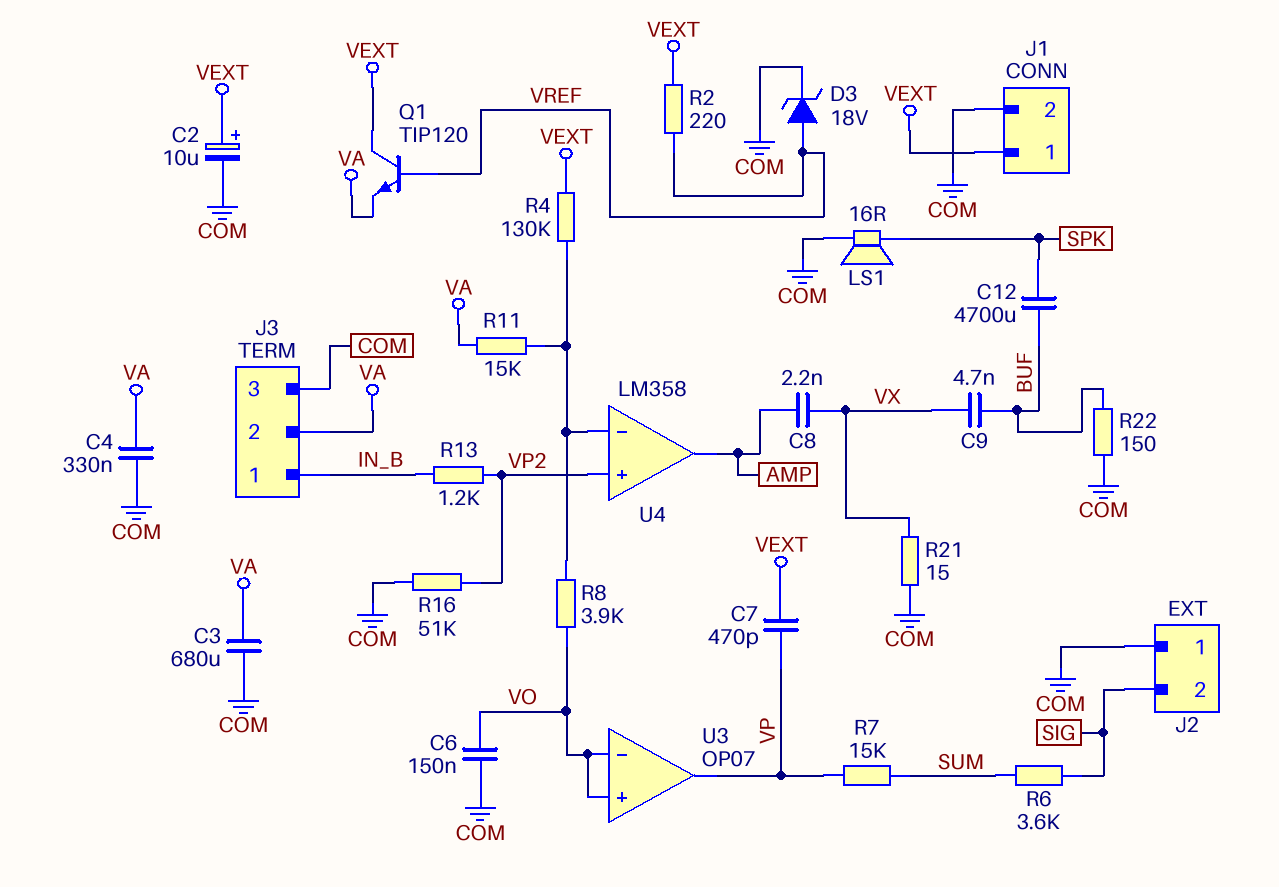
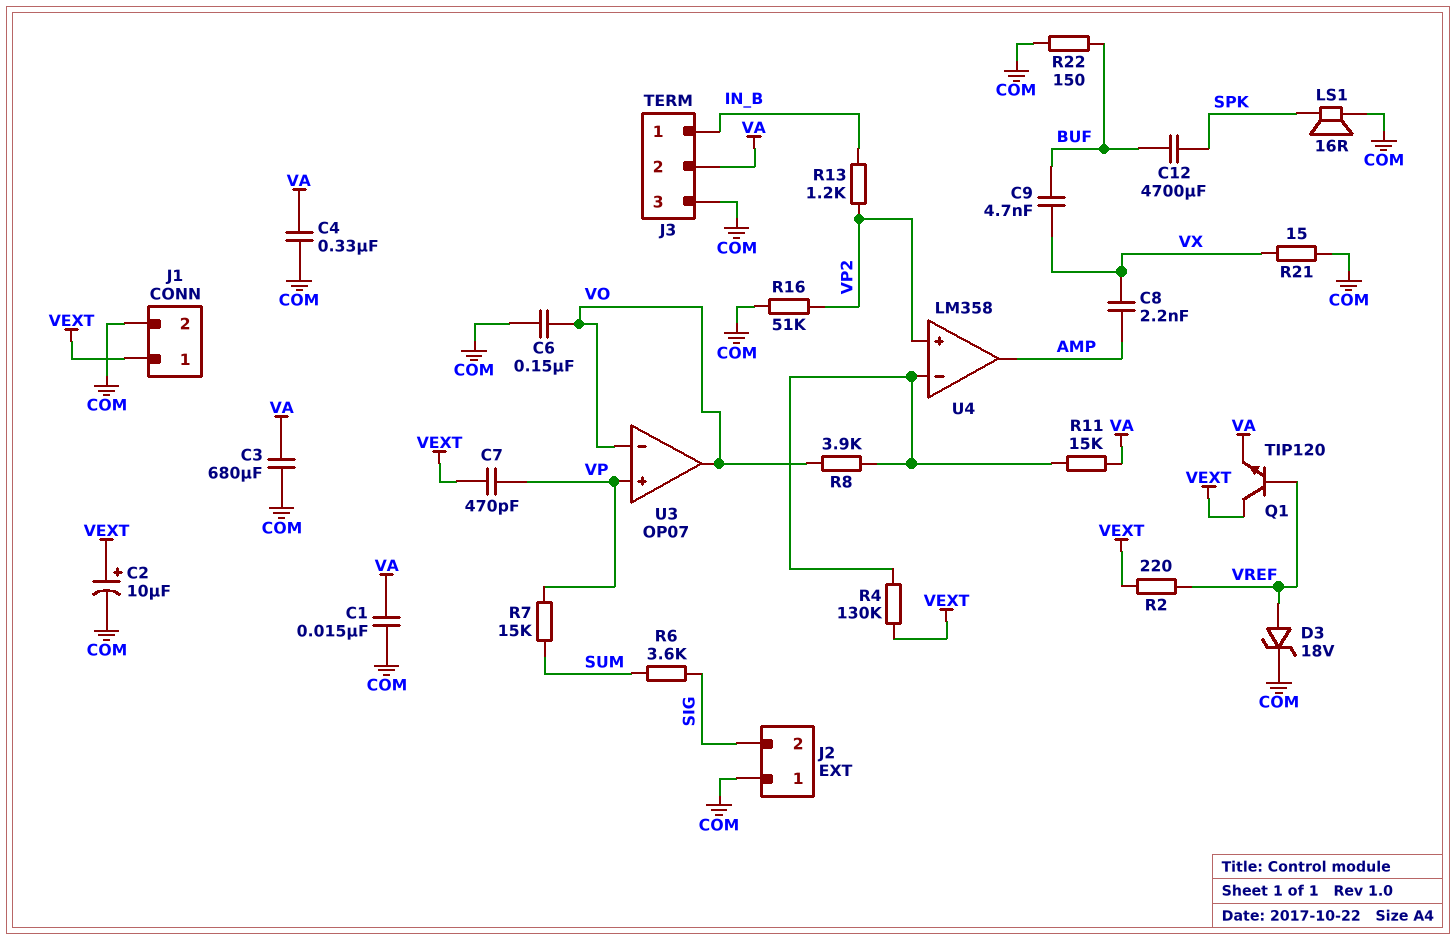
C1: none -> 15nF (COM, VA)
U3 pin in+: VO -> VP
U3 pin out: VP -> VO

